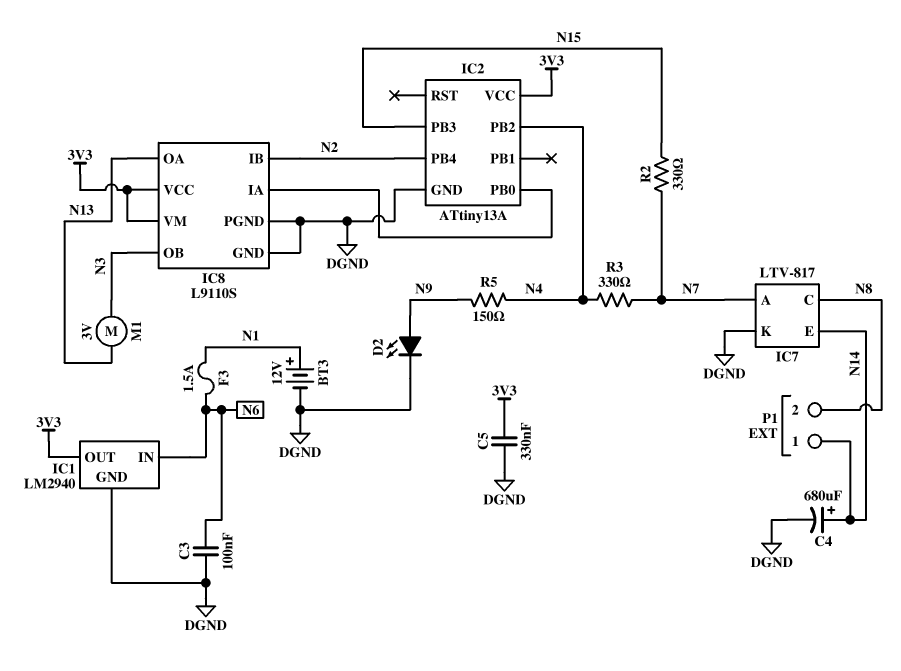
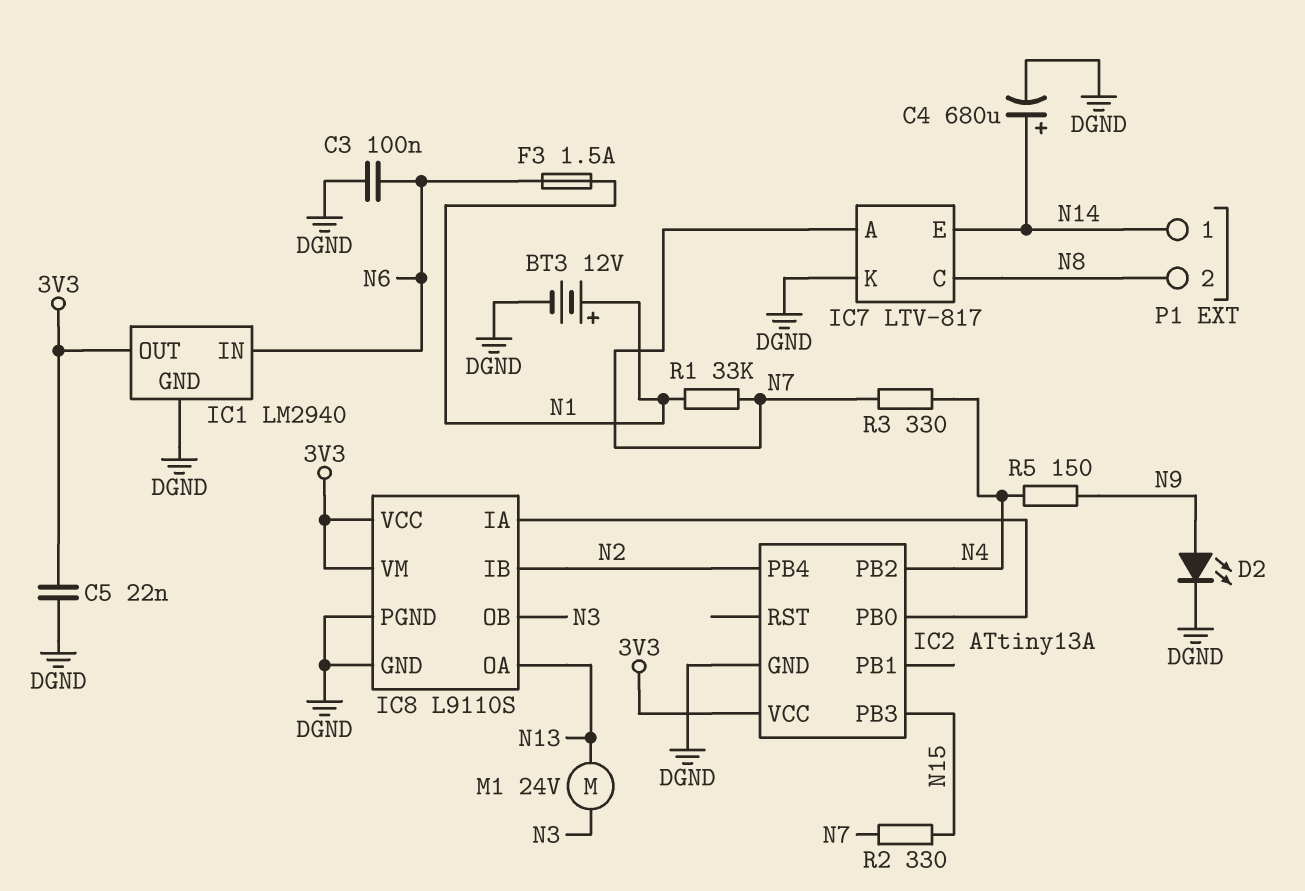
C5: 330nF (3V3, DGND) -> 22nF (3V3, DGND)
M1: motor 3V (N3, N13) -> motor 24V (N3, N13)
R1: none -> 33k (N1, N7)

